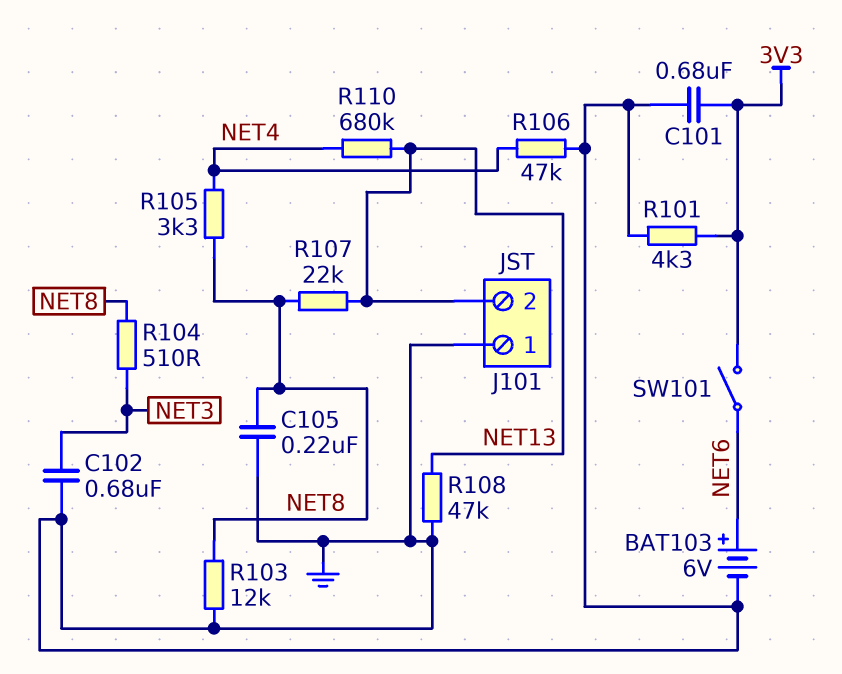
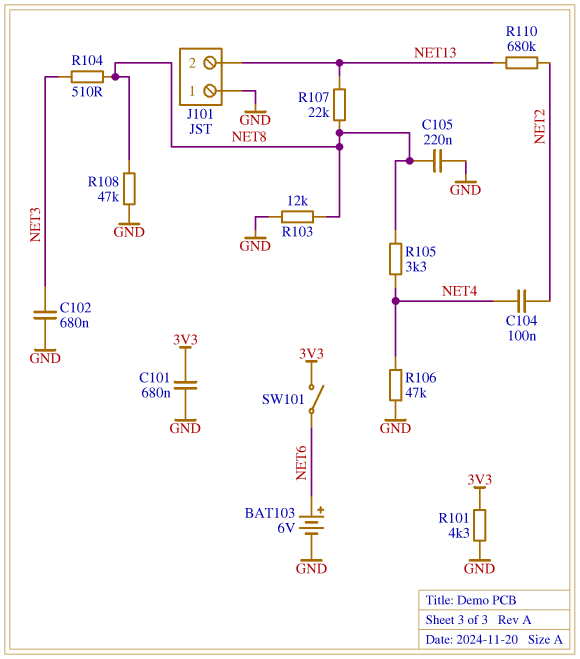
C104: none -> 100nF (NET2, NET4)
R108: 47k (GND, NET13) -> 47k (GND, NET8)
R110: 680k (NET4, NET13) -> 680k (NET2, NET13)

